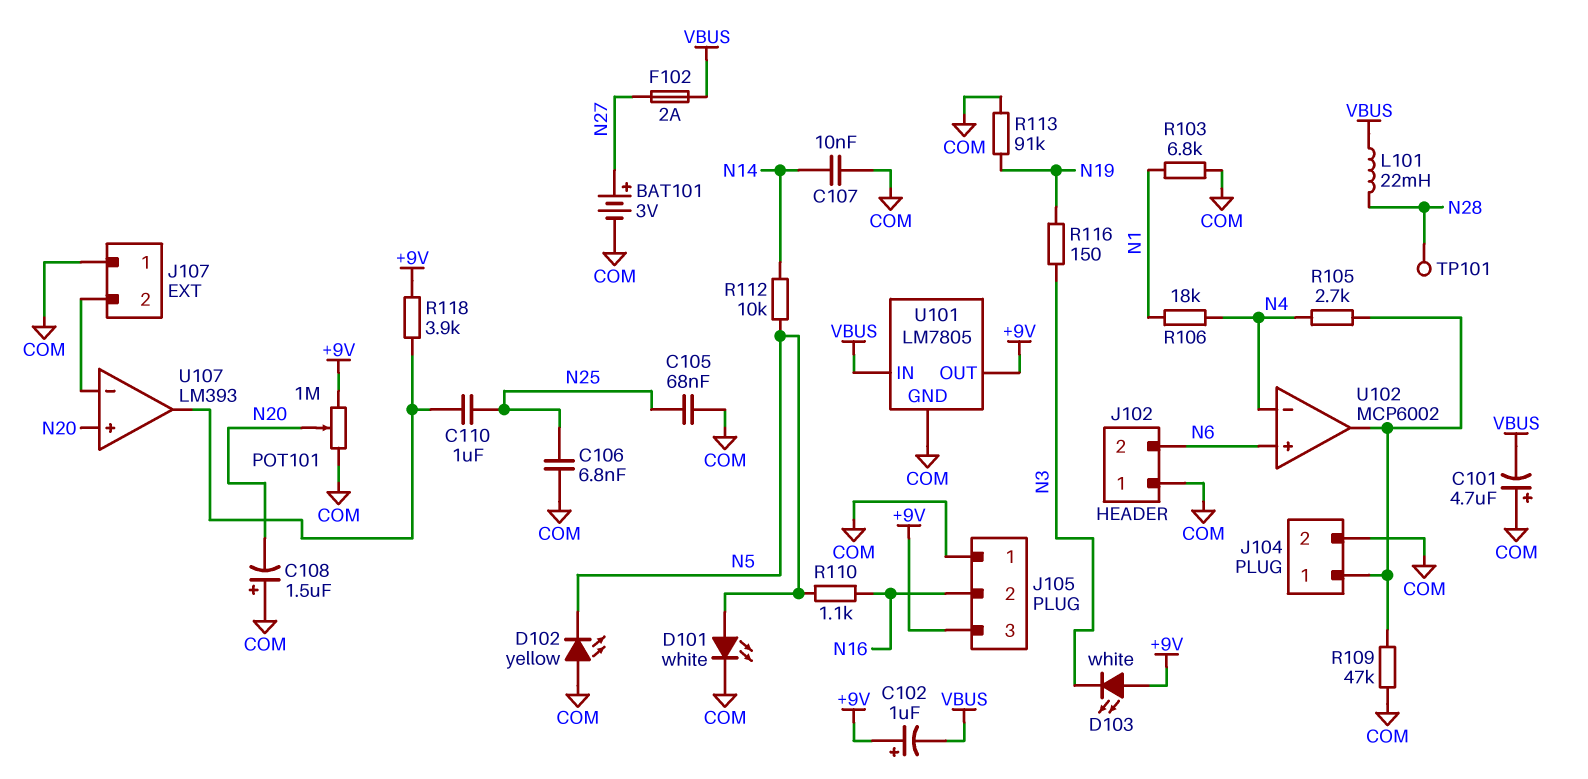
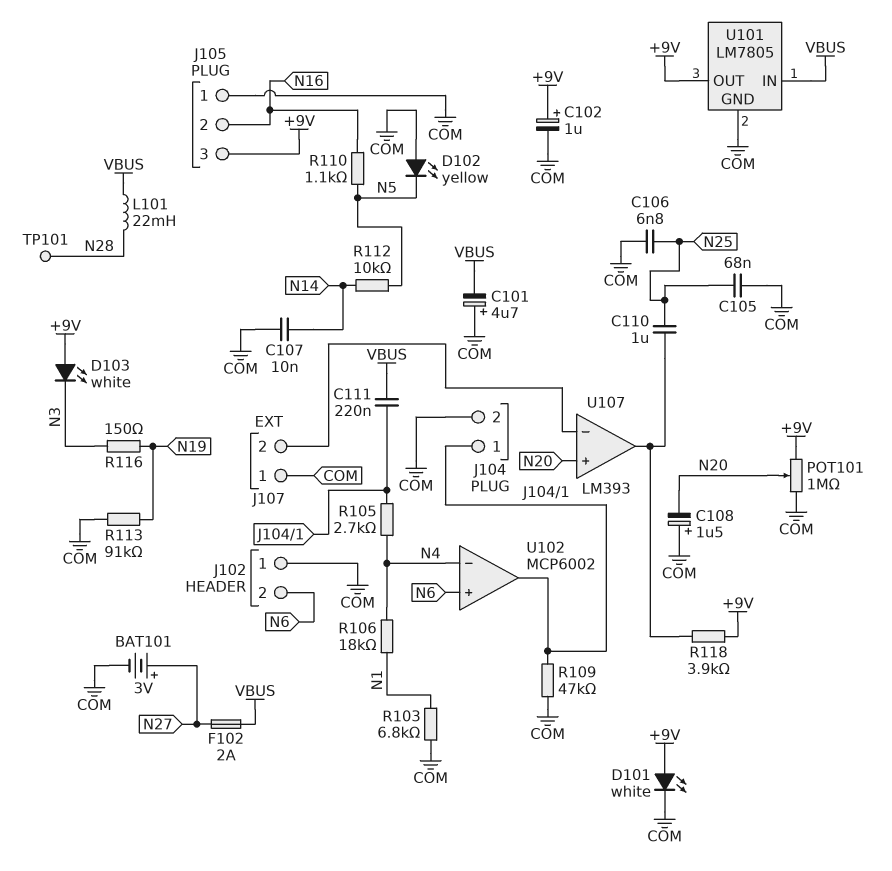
C102: 1uF (plus +9V, minus VBUS) -> 1uF (plus +9V, minus COM)
C111: none -> 220nF (J104/1, VBUS)
D101: LED white (A N5, K COM) -> LED white (A +9V, K COM)

